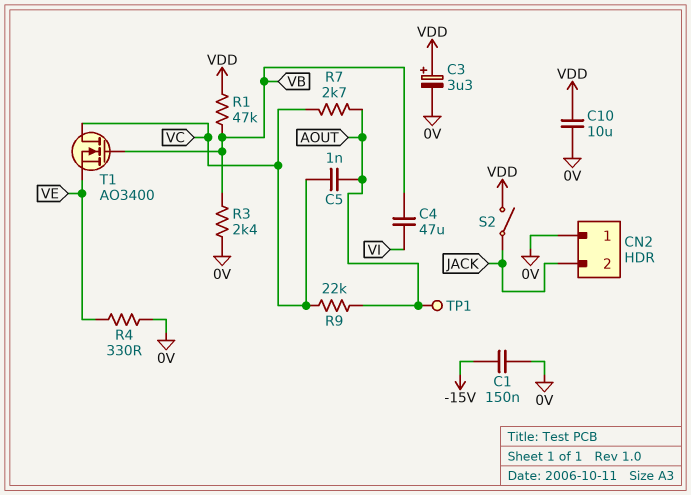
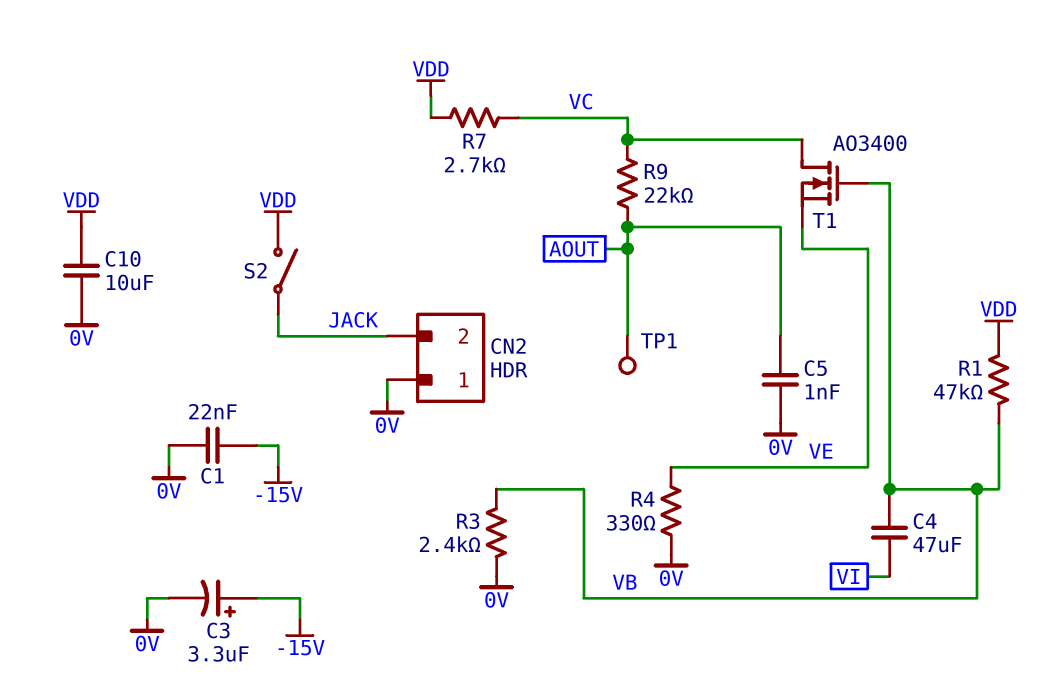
C1: 150nF (-15V, 0V) -> 22nF (-15V, 0V)
C3: 3.3uF (plus VDD, minus 0V) -> 3.3uF (plus -15V, minus 0V)
C5: 1nF (AOUT, VC) -> 1nF (0V, AOUT)
R7: 2.7k (AOUT, VC) -> 2.7k (VC, VDD)

